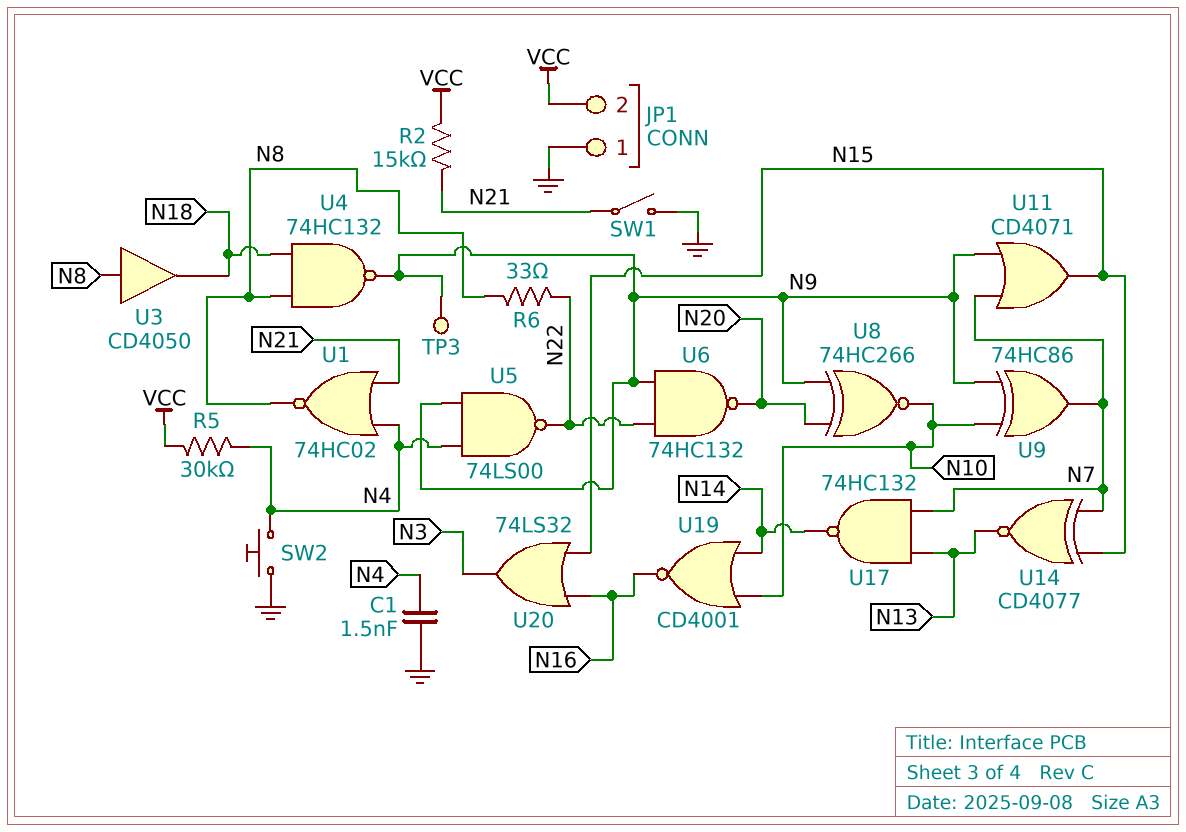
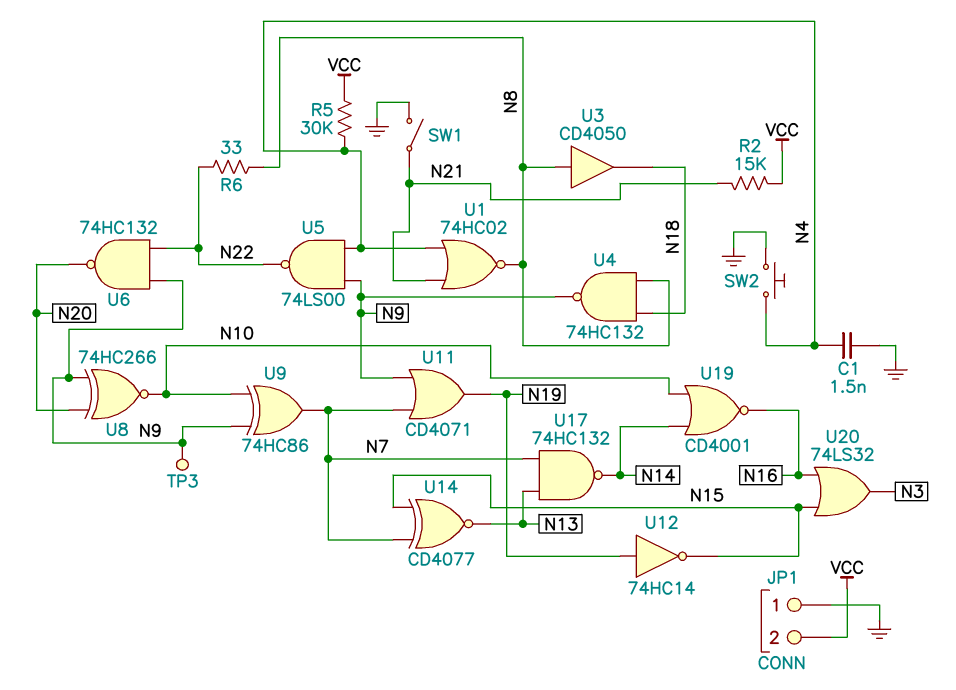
U11: OR CD4071 (in N7, in N9, out N15) -> OR CD4071 (in N7, in N9, out N19)
U12: none -> NOT 74HC14 (in N19, out N15)

